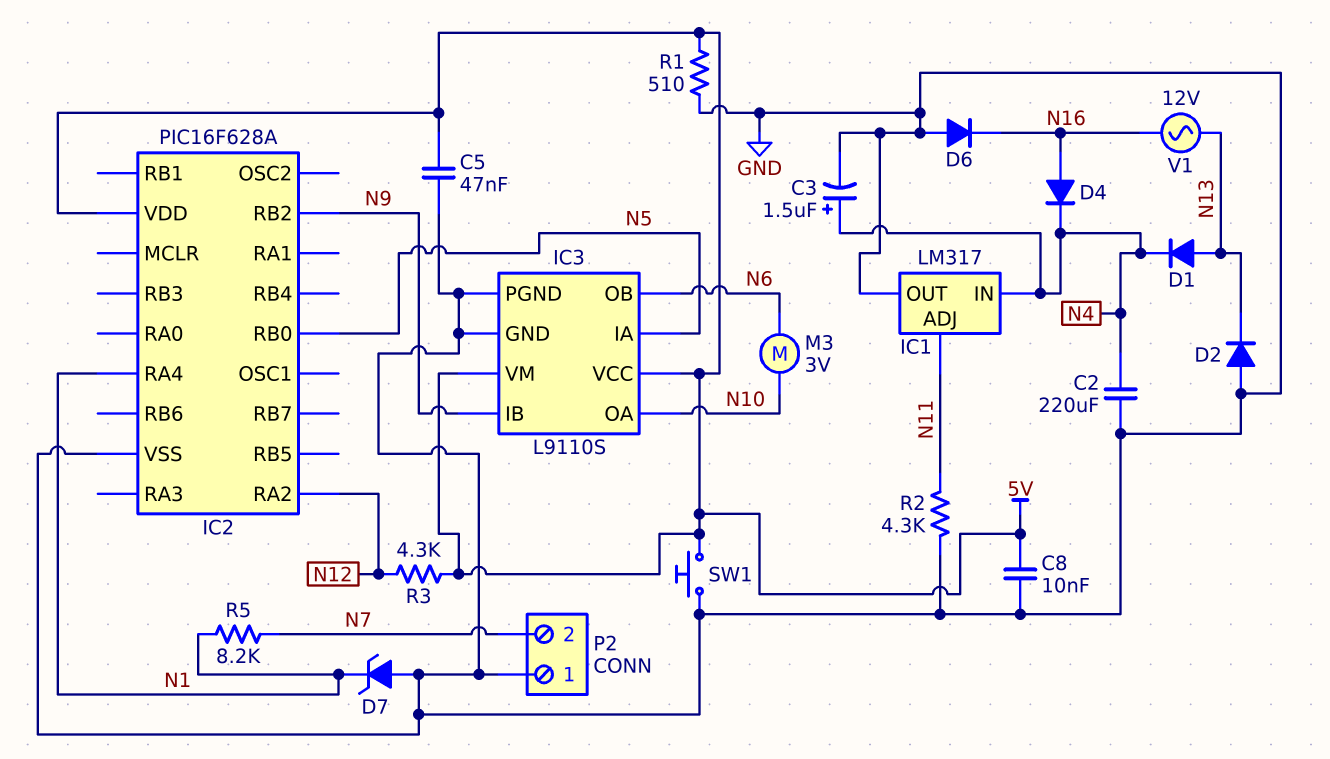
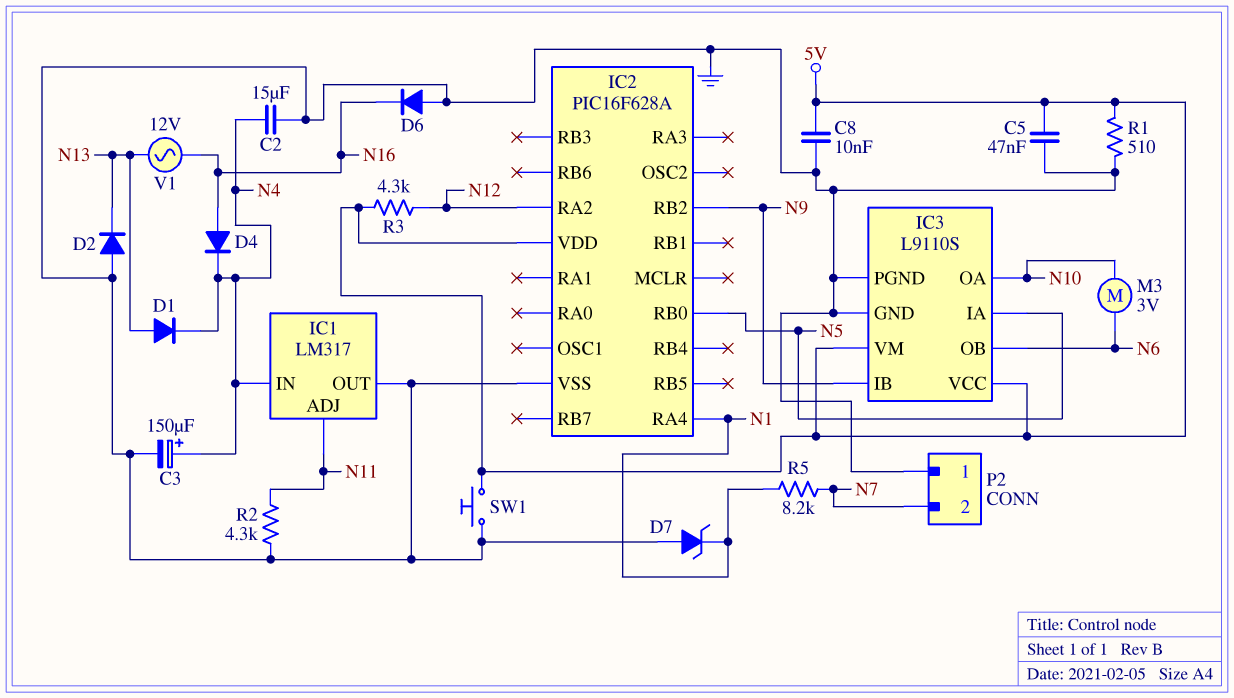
C2: 220uF (GND, N4) -> 15uF (GND, N4)
C3: 1.5uF (plus N4, minus GND) -> 150uF (plus N4, minus GND)

